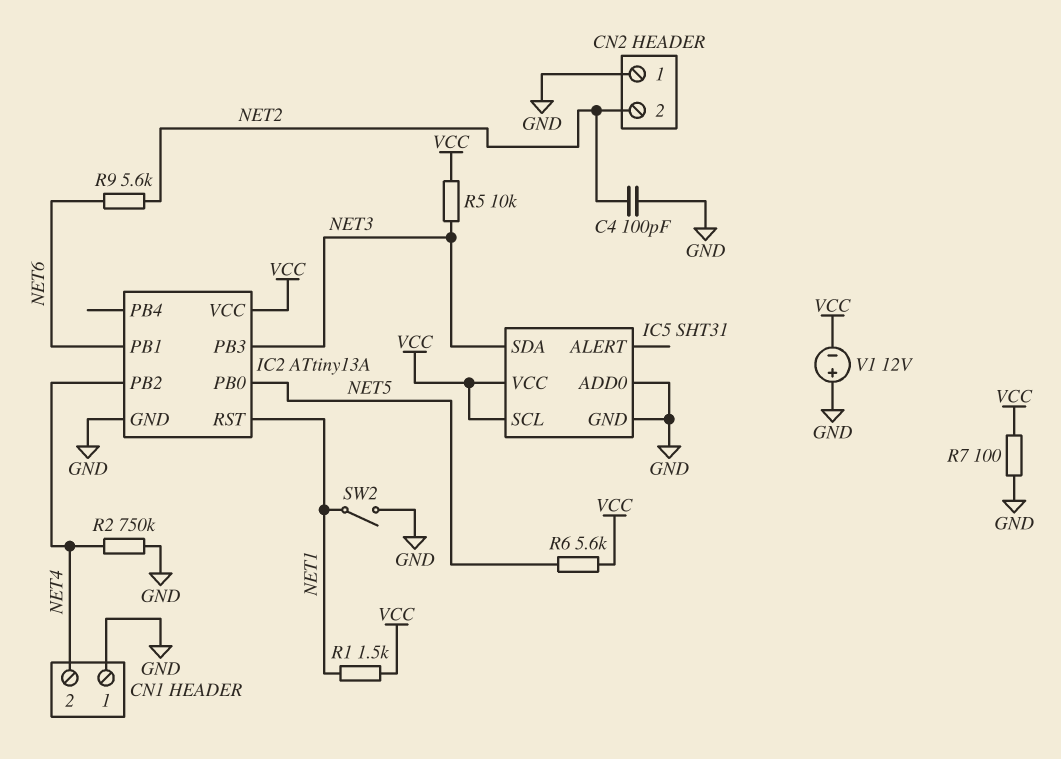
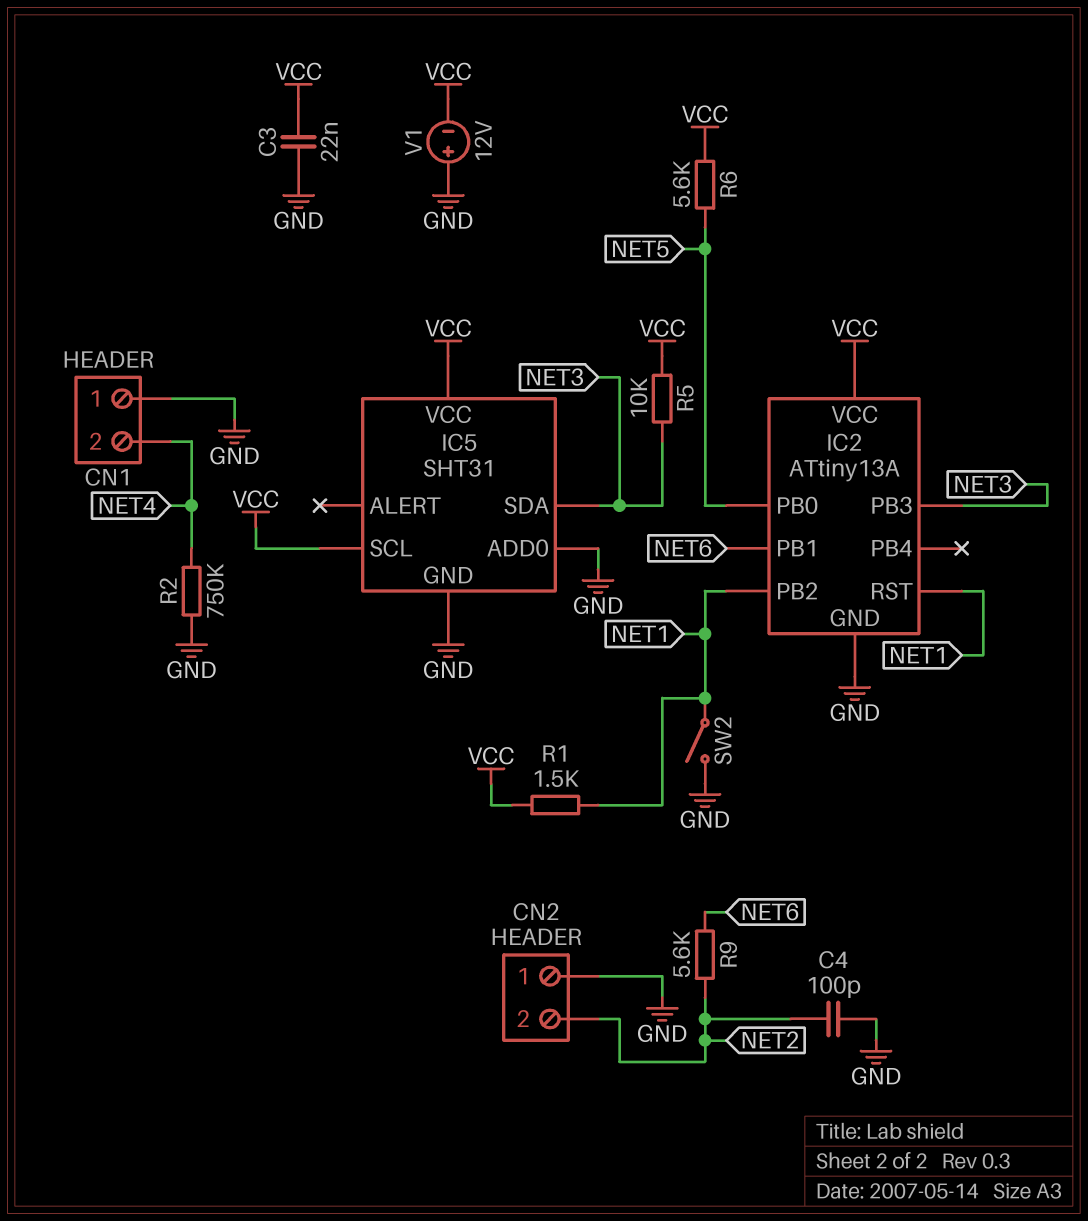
C3: none -> 22nF (GND, VCC)
IC2 pin PB2: NET4 -> NET1
R7: 100 (GND, VCC) -> none

